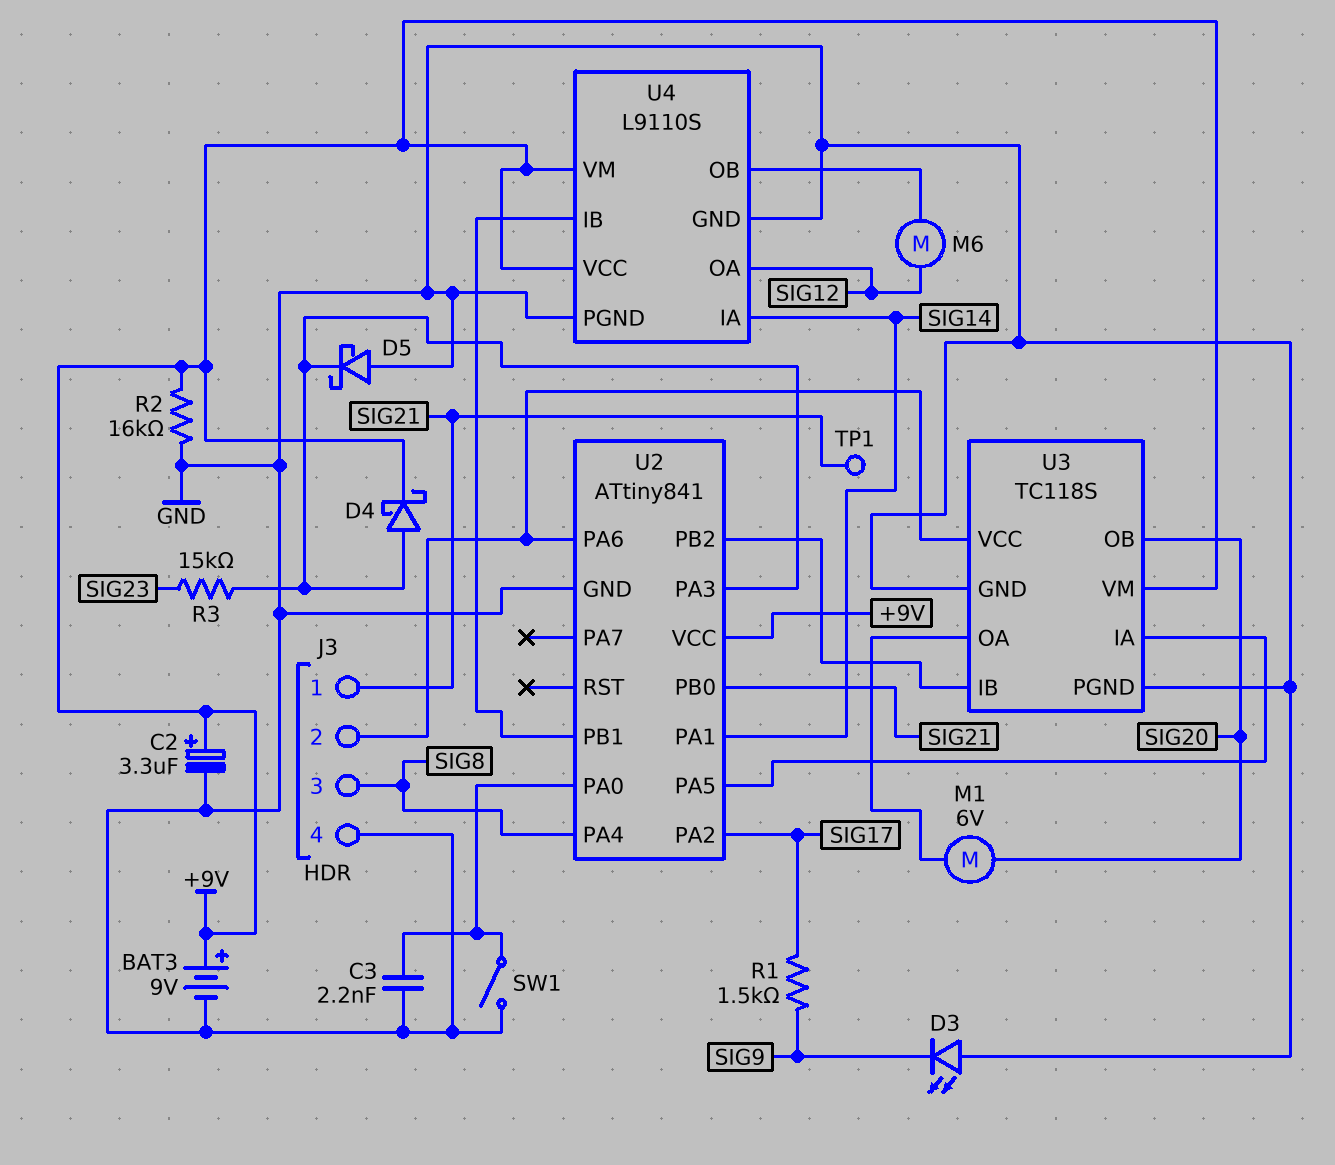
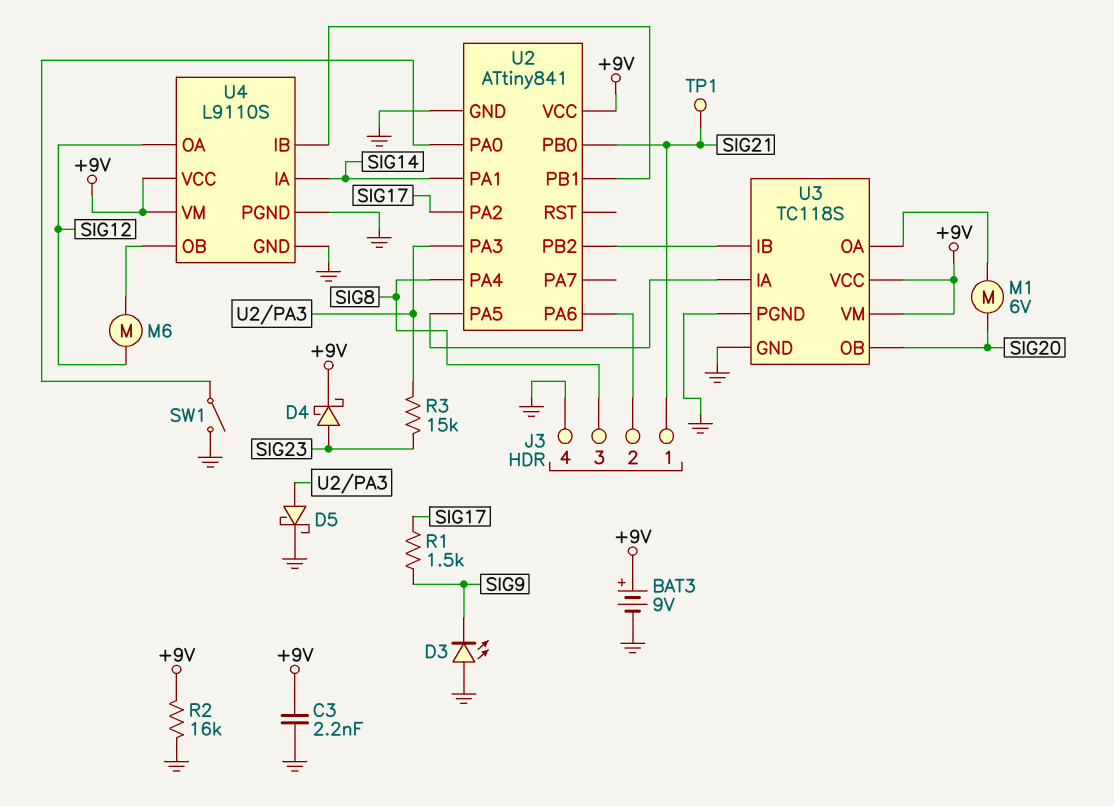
C2: 3.3uF (plus +9V, minus GND) -> none
C3: 2.2nF (GND, U2/PA0) -> 2.2nF (+9V, GND)
D4: schottky (A U2/PA3, K +9V) -> schottky (A SIG23, K +9V)
D5: schottky (A GND, K U2/PA3) -> schottky (A U2/PA3, K GND)
U3 pin VCC: J3/2 -> +9V

